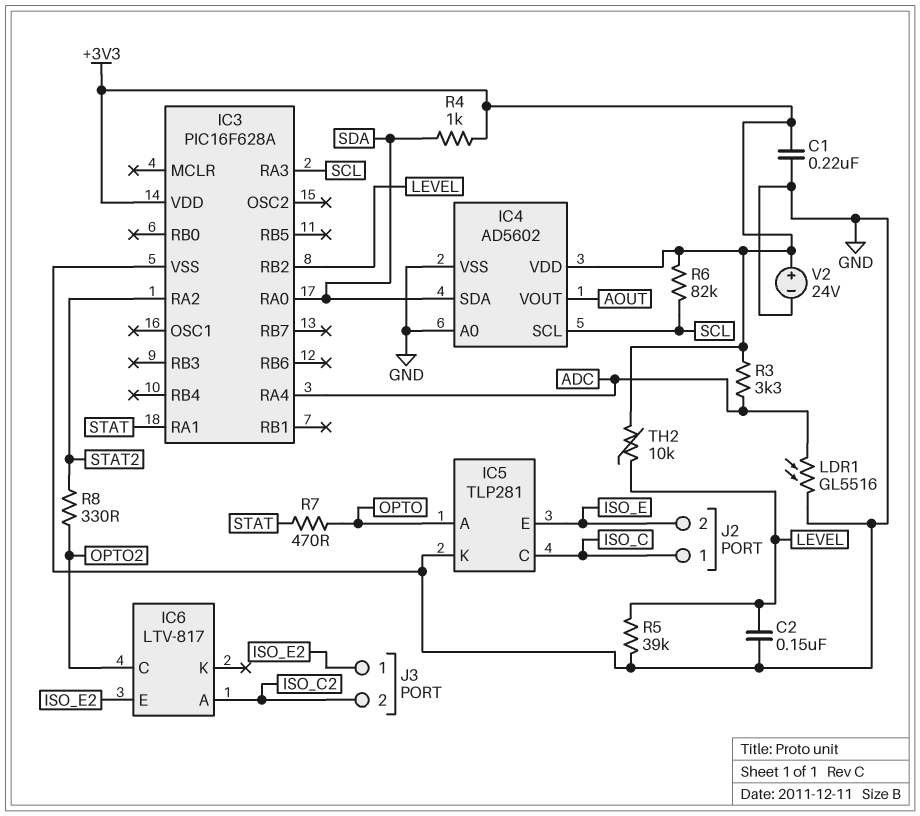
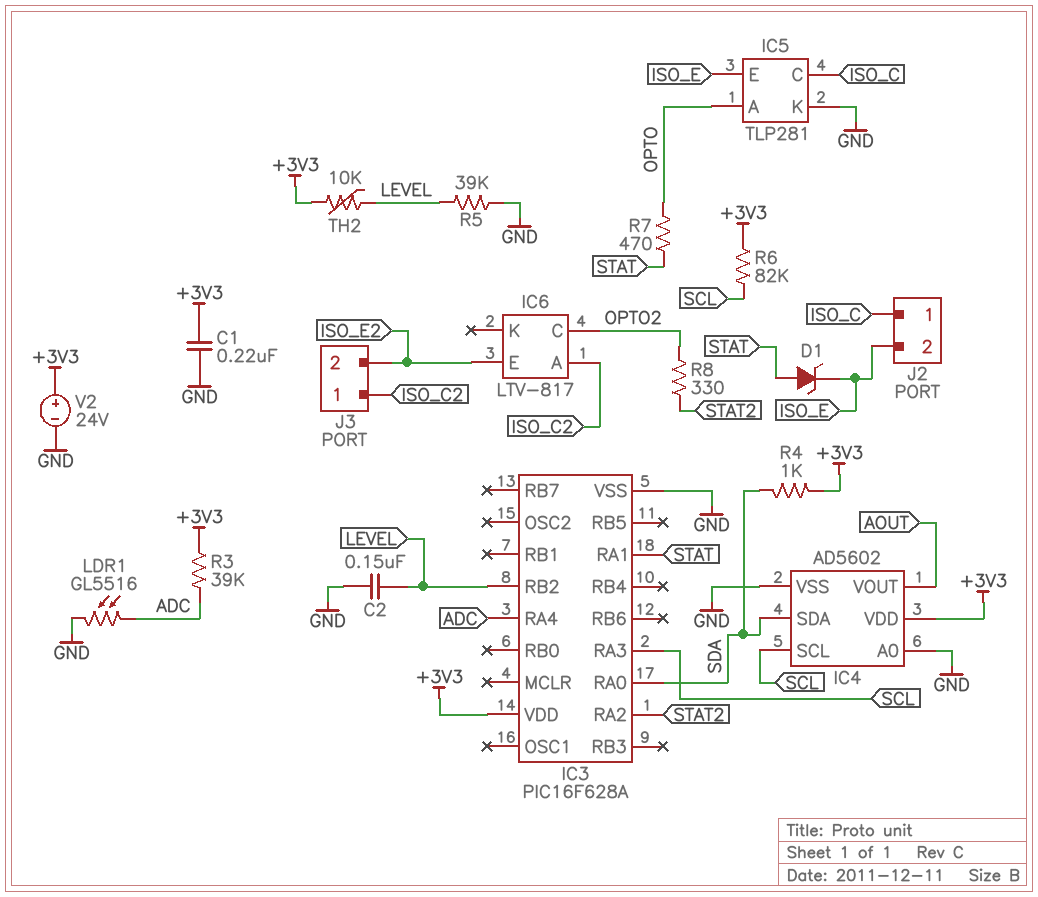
D1: none -> zener (A STAT, K ISO_E)
J3 pin 1: ISO_E2 -> ISO_C2
J3 pin 2: ISO_C2 -> ISO_E2
R3: 3.3k (+3V3, ADC) -> 39k (+3V3, ADC)

